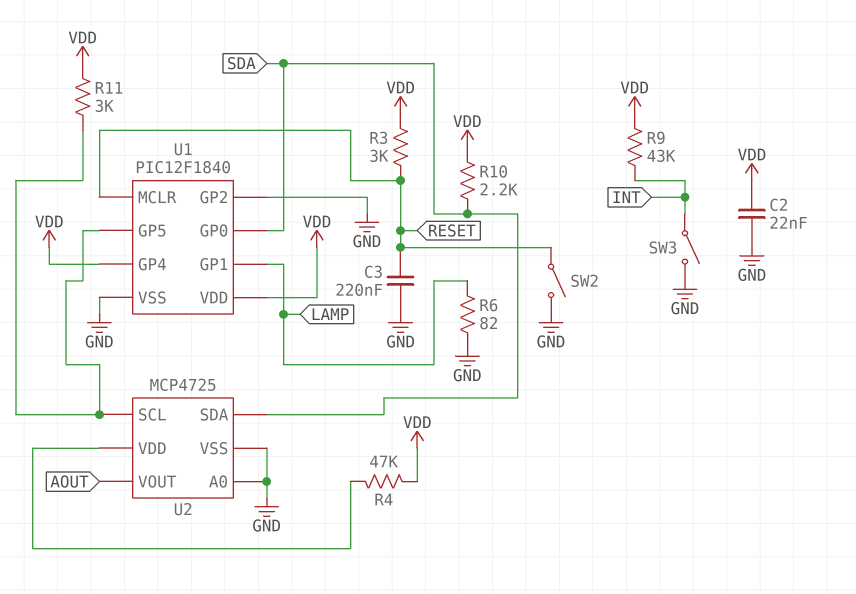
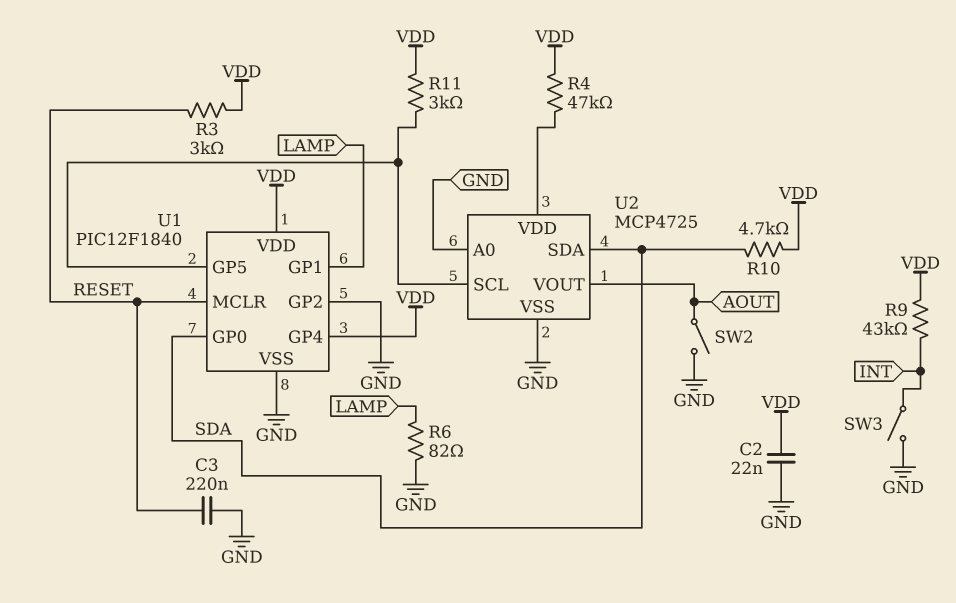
R10: 2.2k (SDA, VDD) -> 4.7k (SDA, VDD)
SW2: switch (GND, RESET) -> switch (AOUT, GND)

